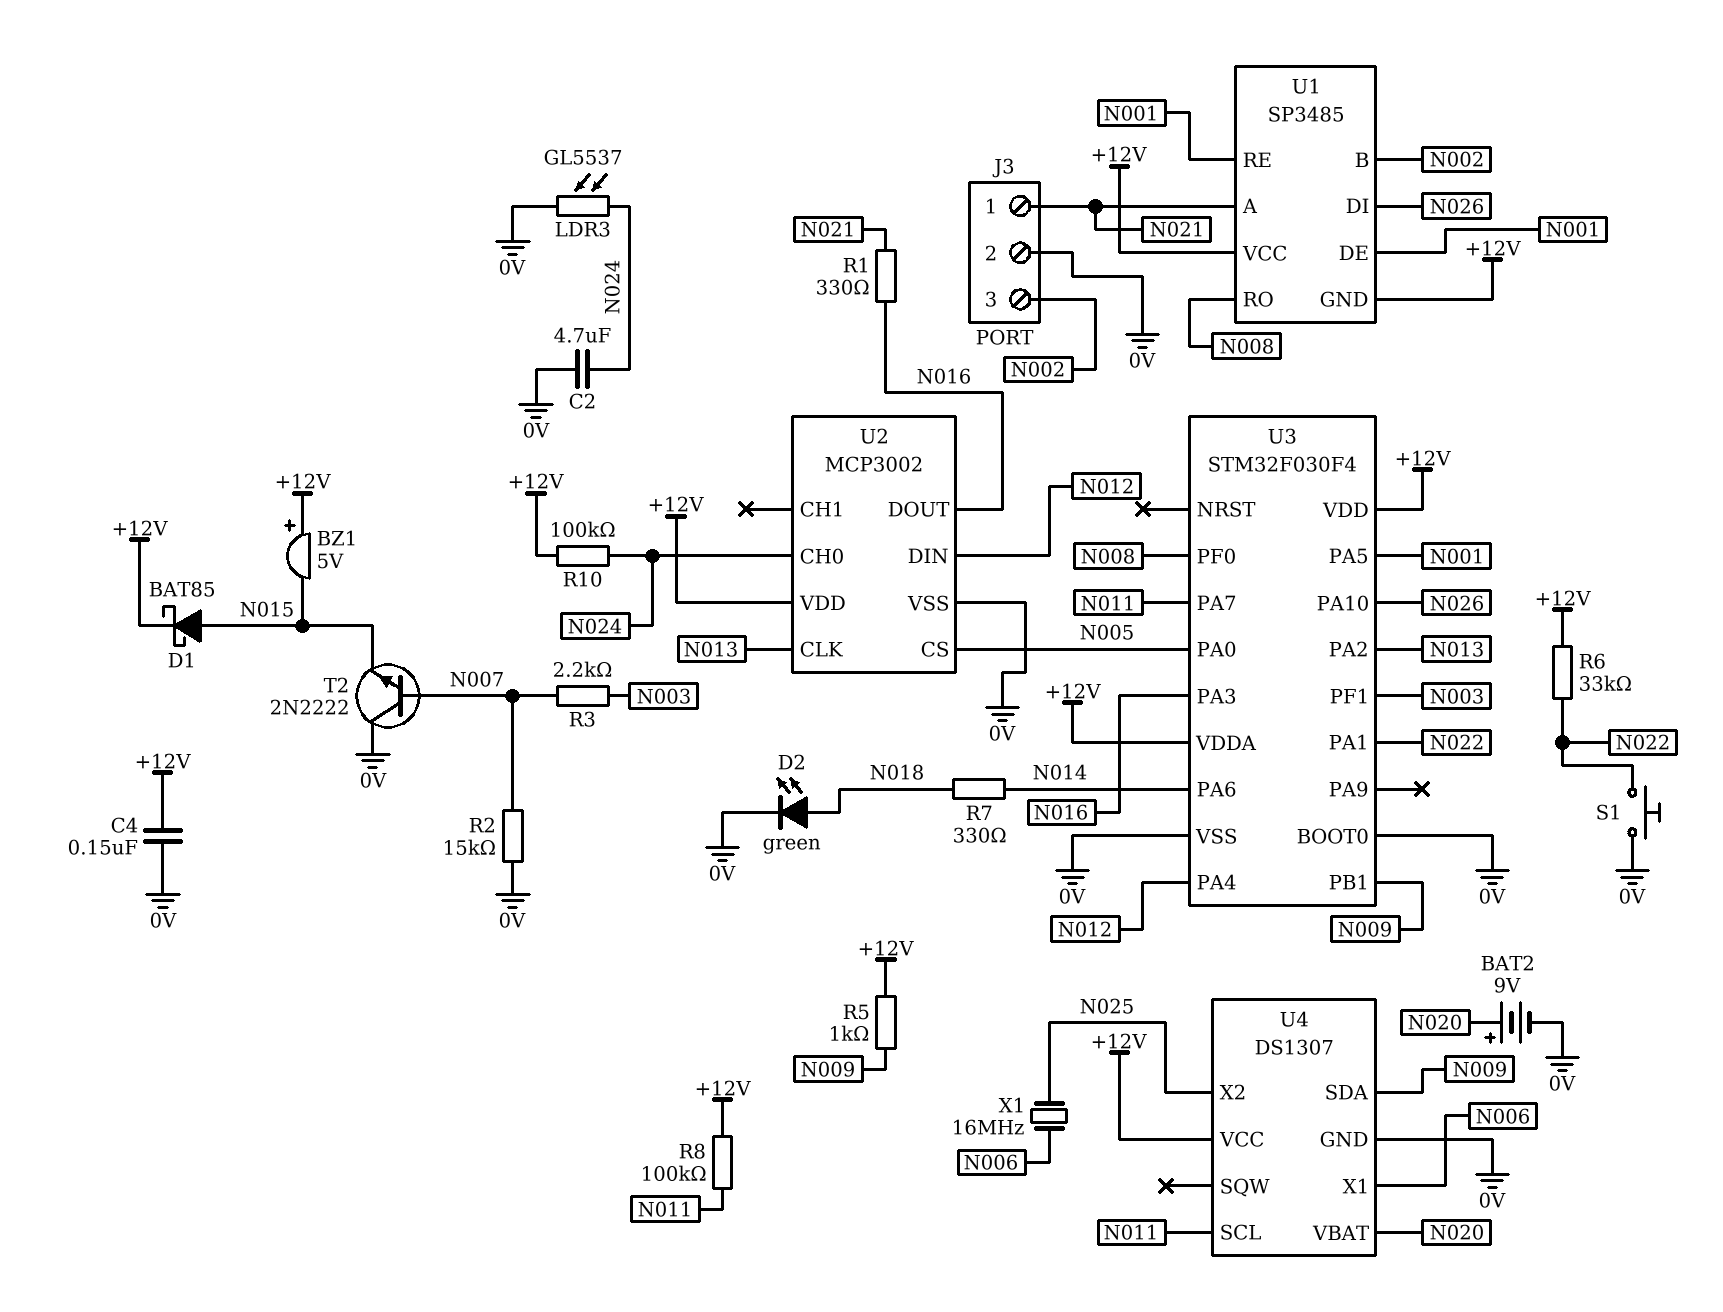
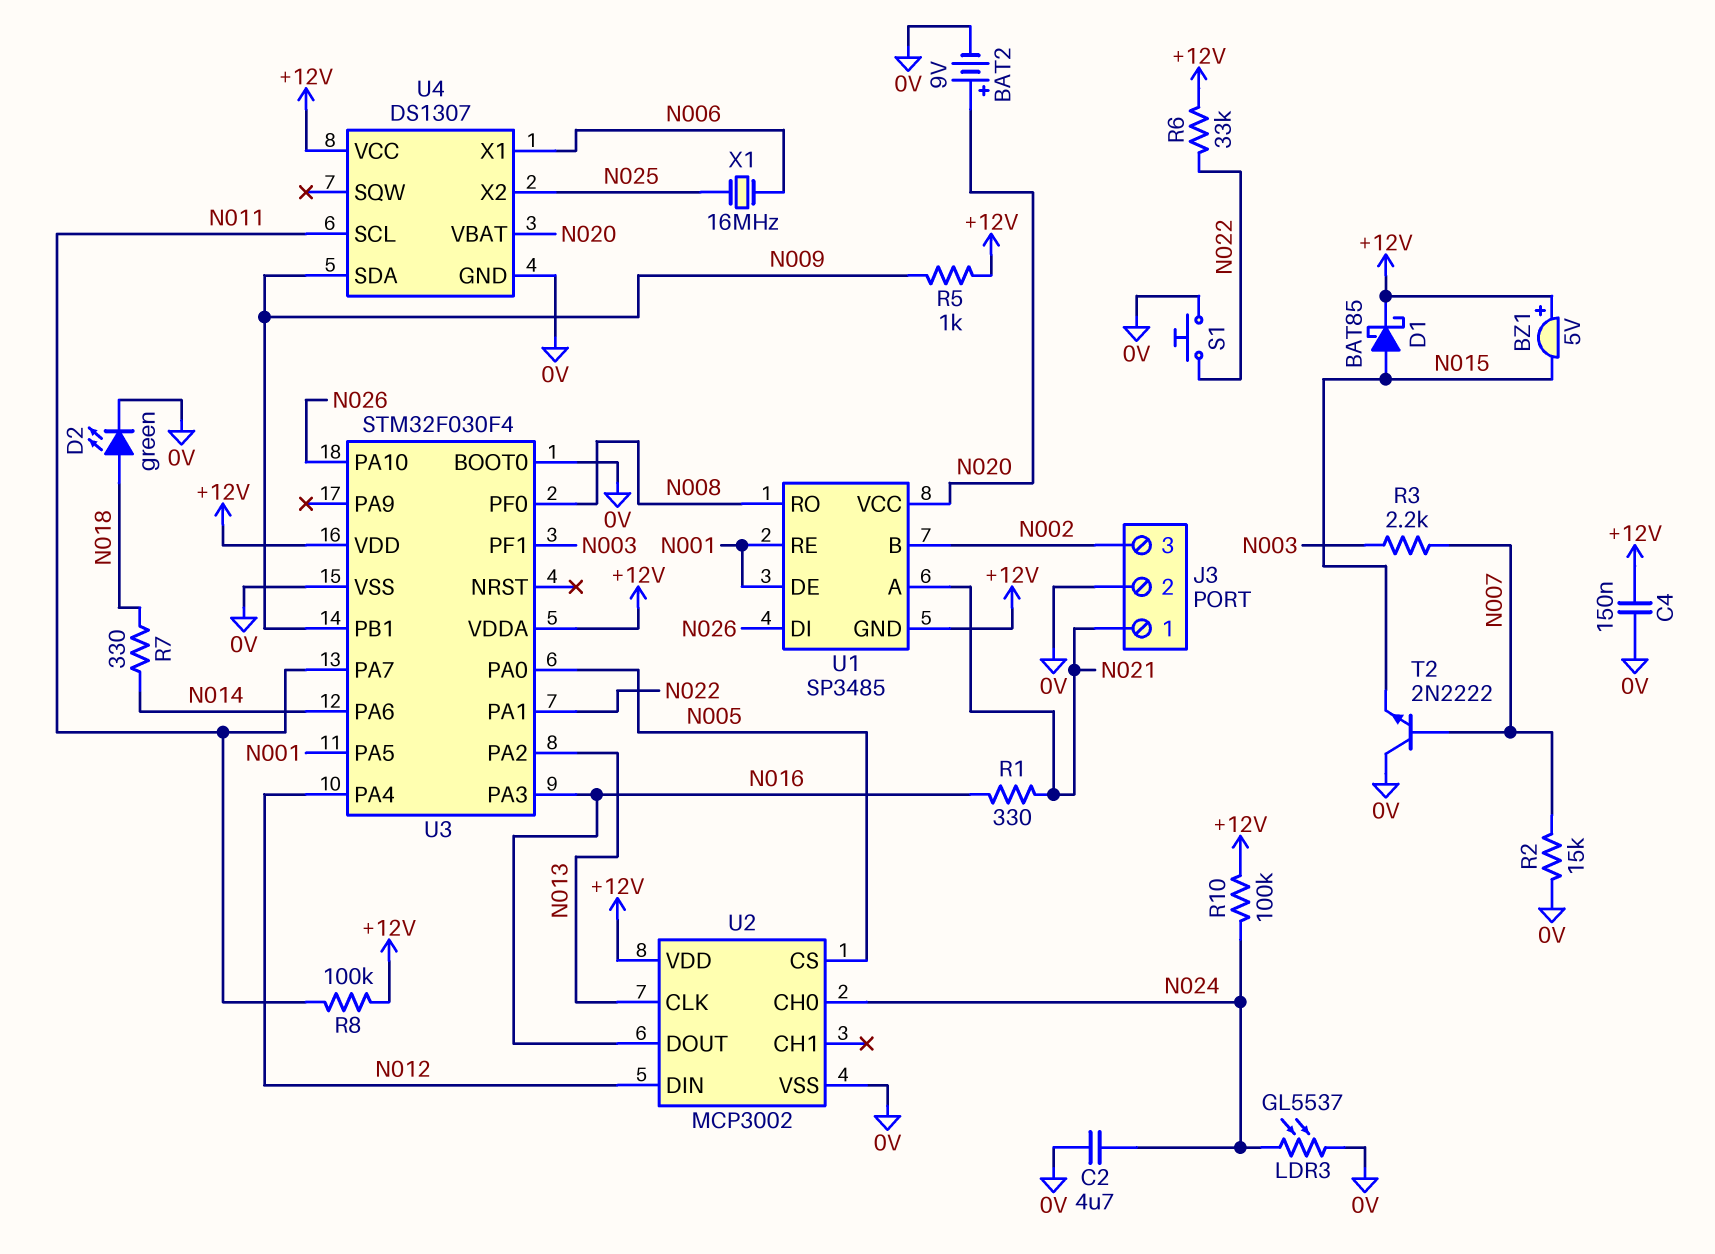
U1 pin VCC: +12V -> N020

